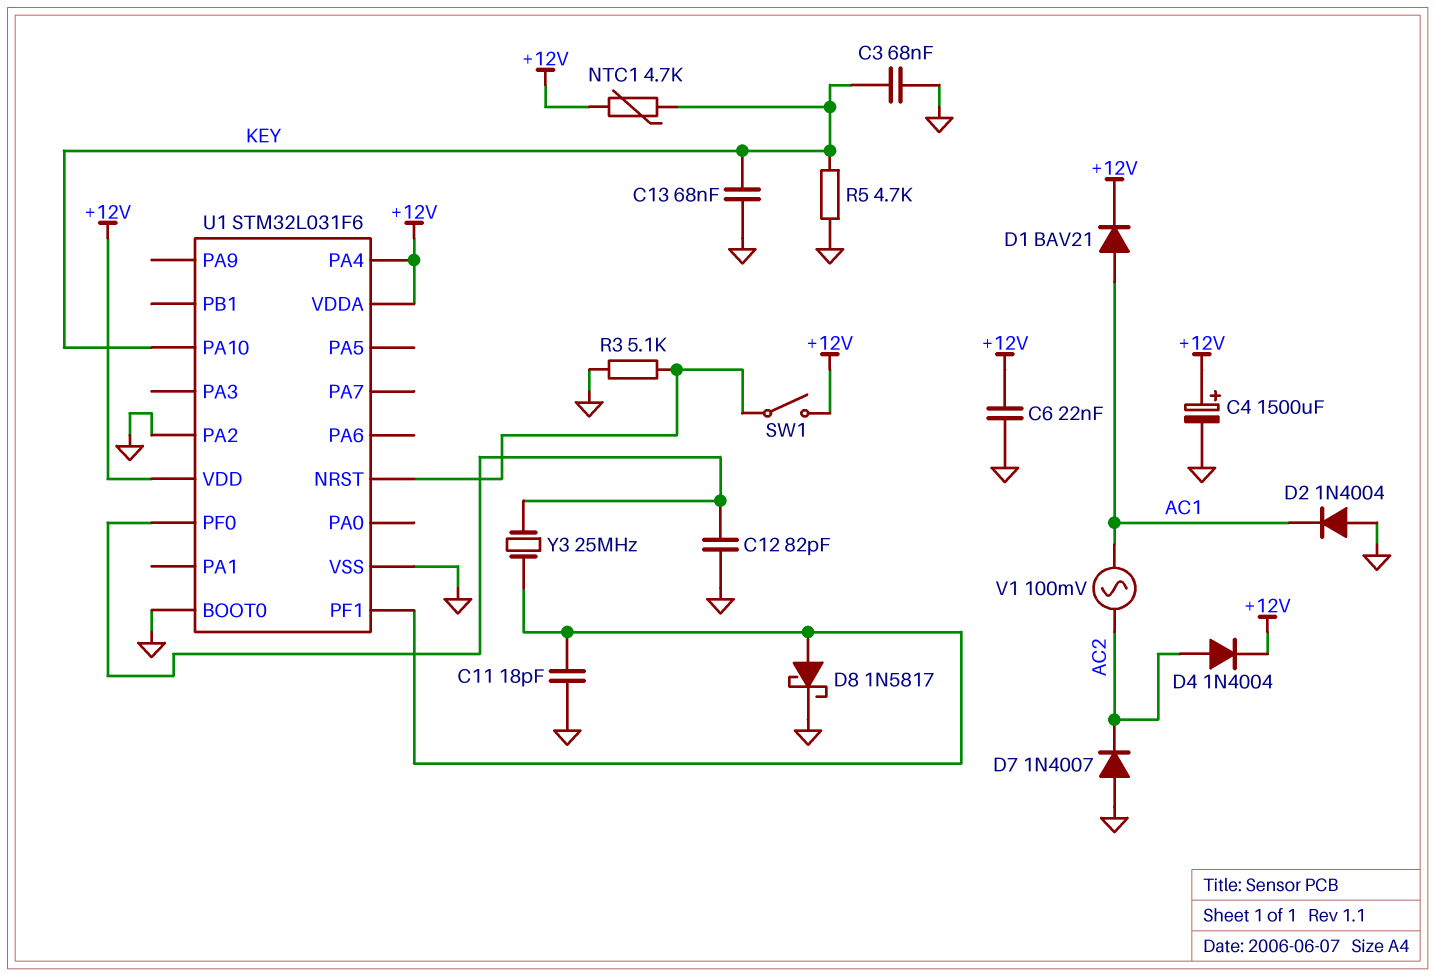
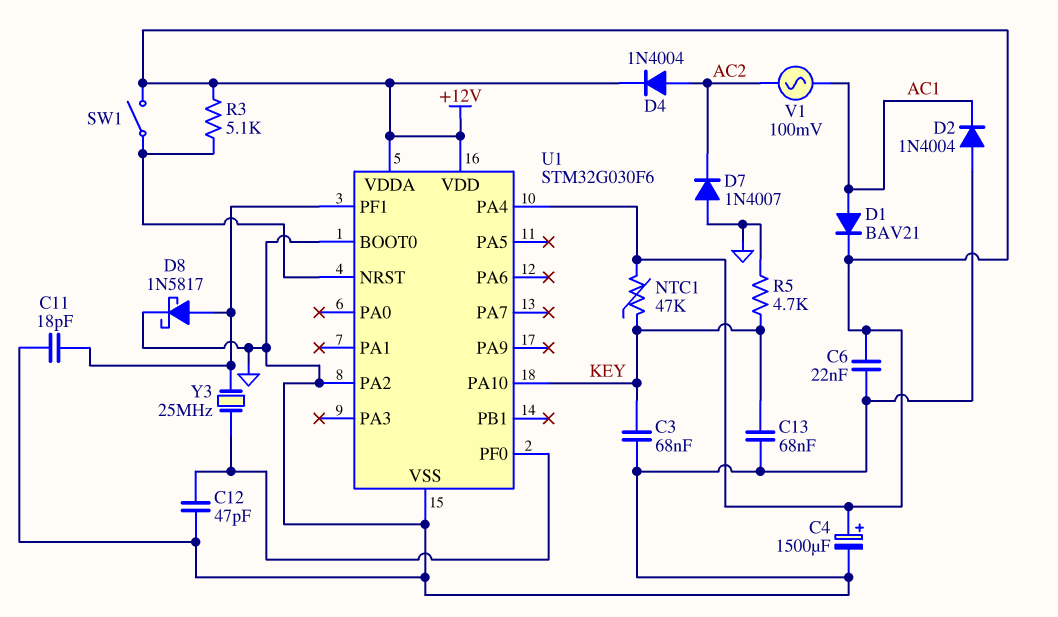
C12: 82pF (GND, U1/PF0) -> 47pF (GND, U1/PF0)
NTC1: 4.7k (+12V, KEY) -> 47k (+12V, KEY)
R3: 5.1k (GND, U1/NRST) -> 5.1k (+12V, U1/NRST)
U1: STM32L031F6 -> STM32G030F6

